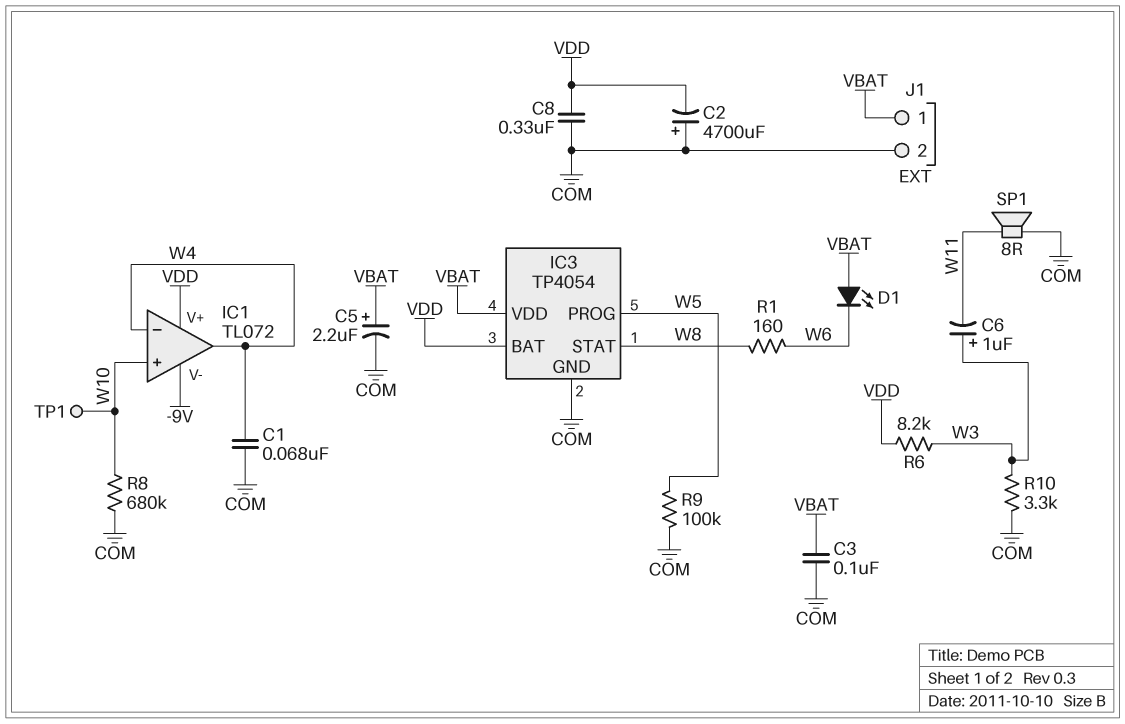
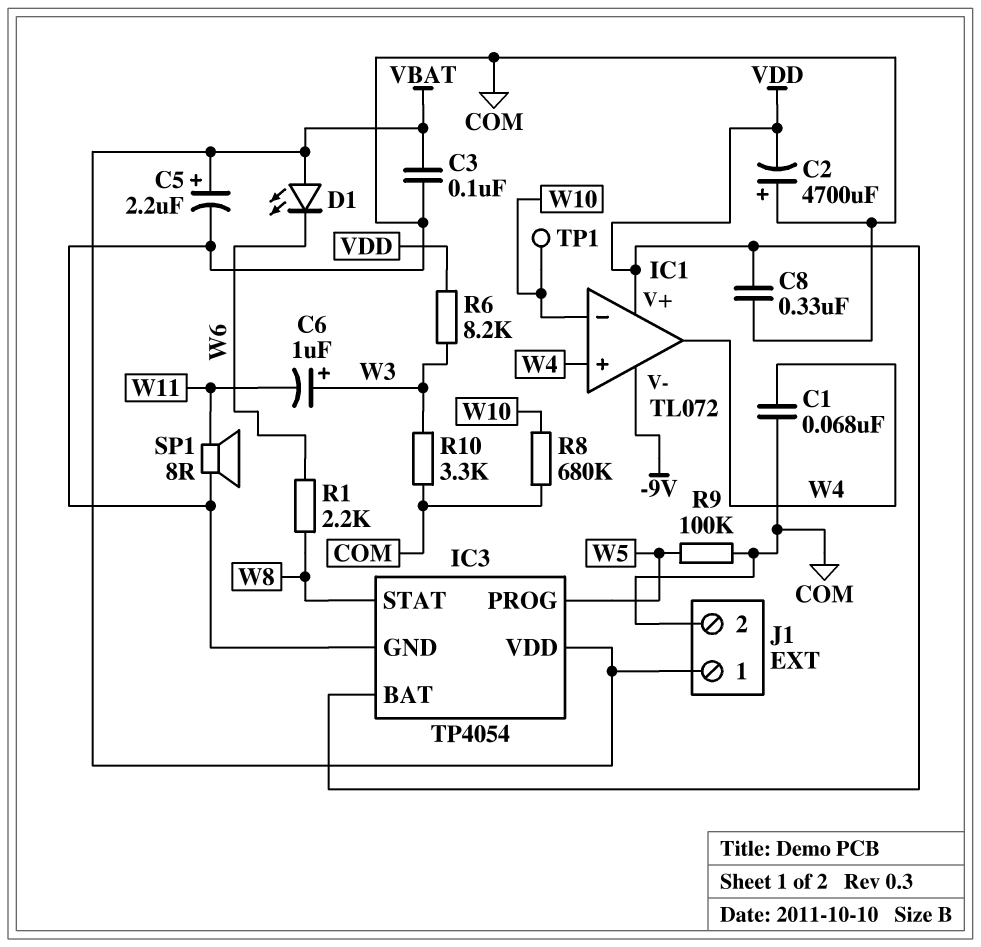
IC1 pin in+: W10 -> W4
IC1 pin in-: W4 -> W10
R1: 160 (W6, W8) -> 2.2k (W6, W8)

